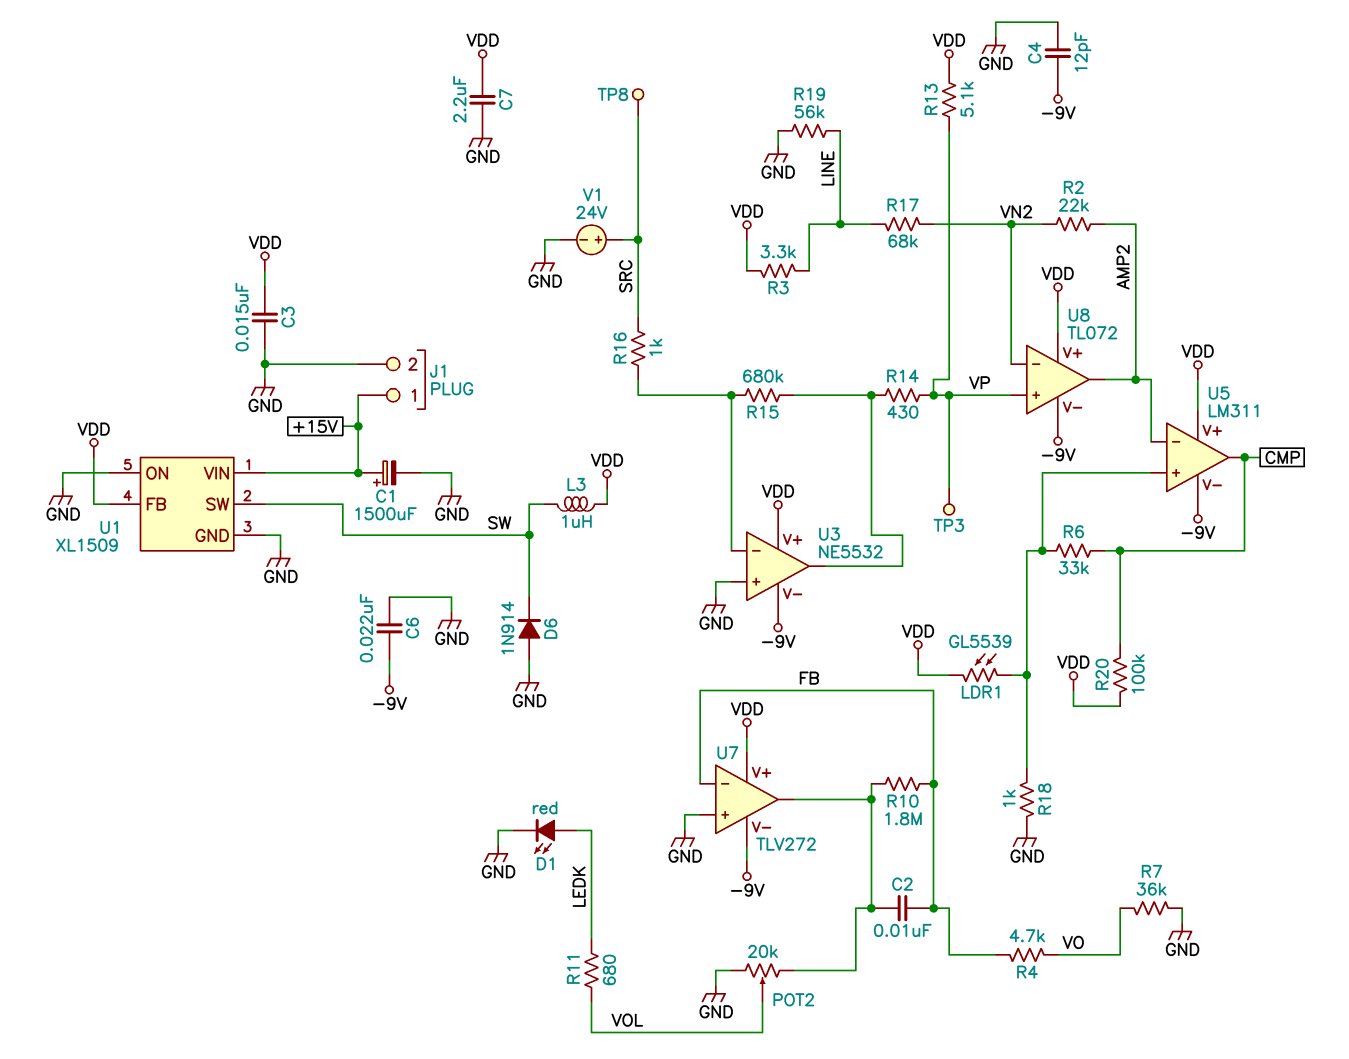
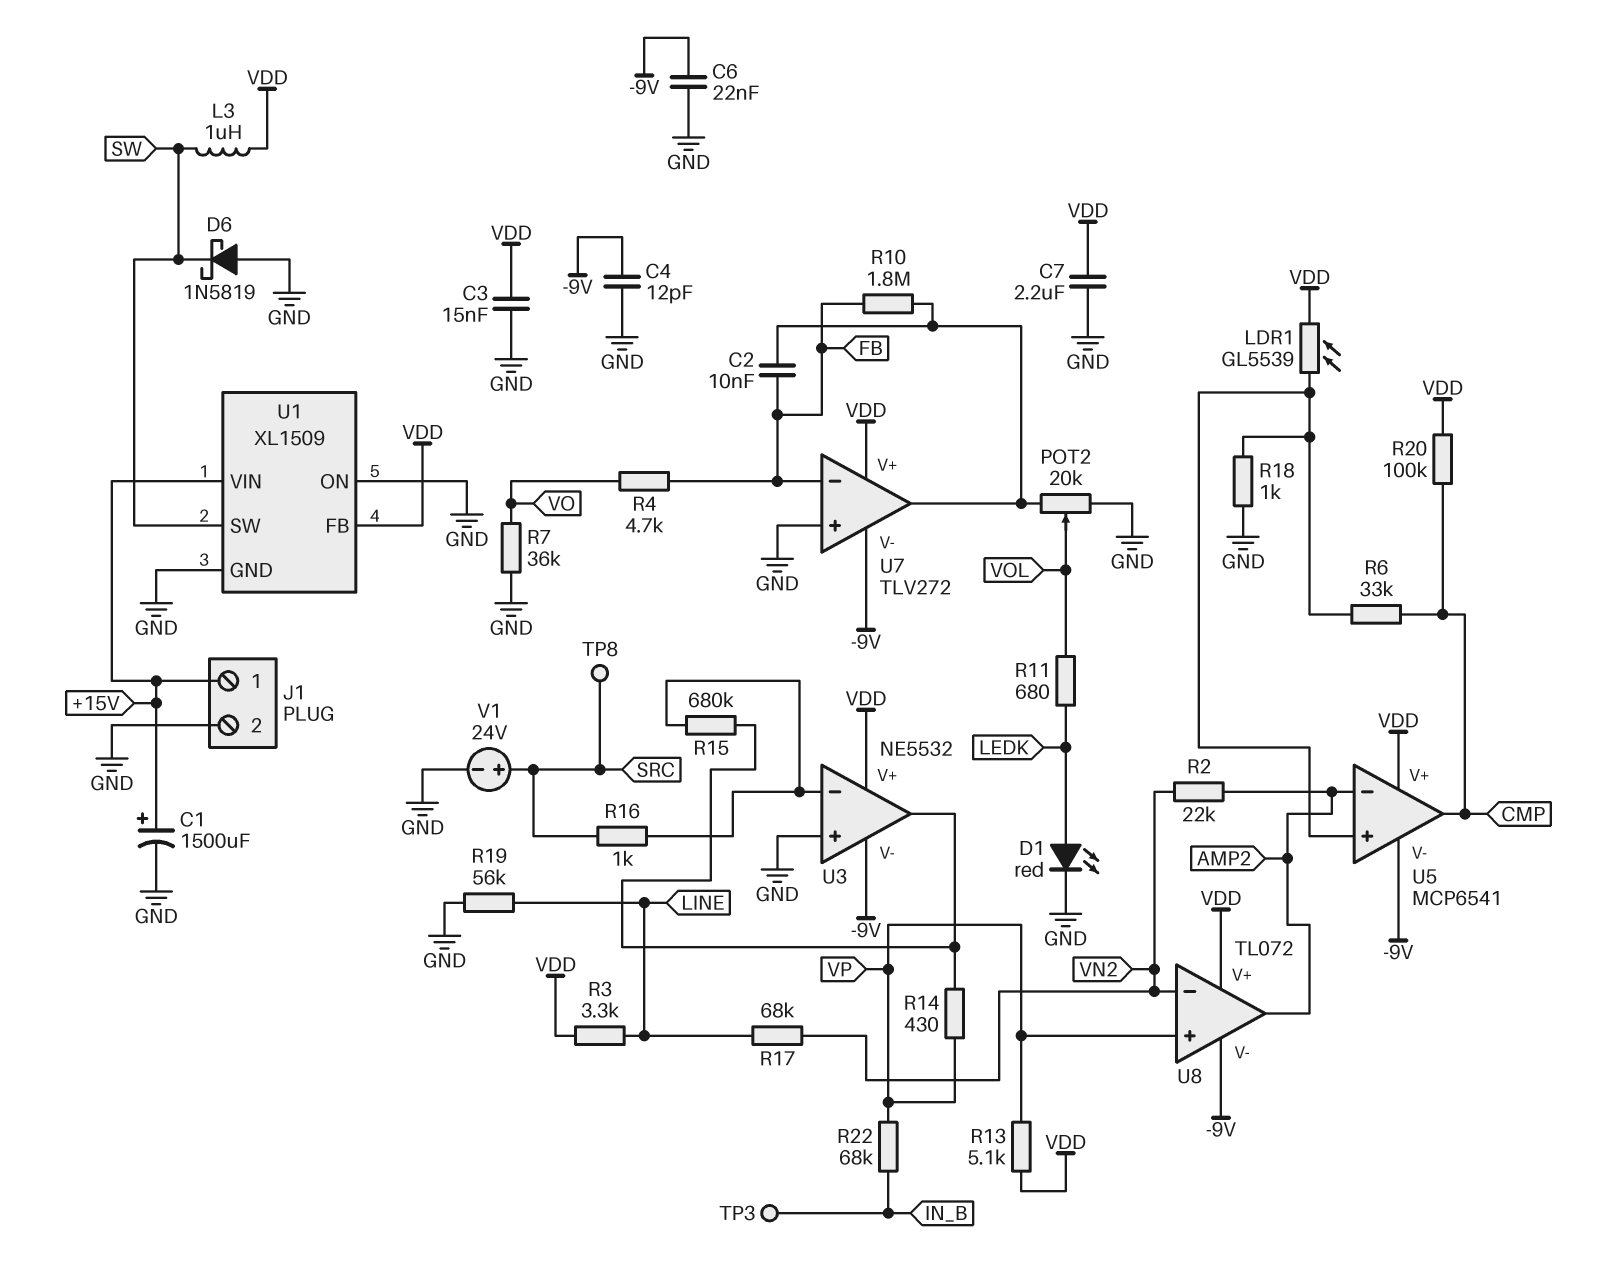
D6: diode 1N914 (A GND, K SW) -> schottky 1N5819 (A GND, K SW)
R22: none -> 68k (IN_B, VP)
TP3: test point (VP) -> test point (IN_B)
U5: LM311 -> MCP6541

